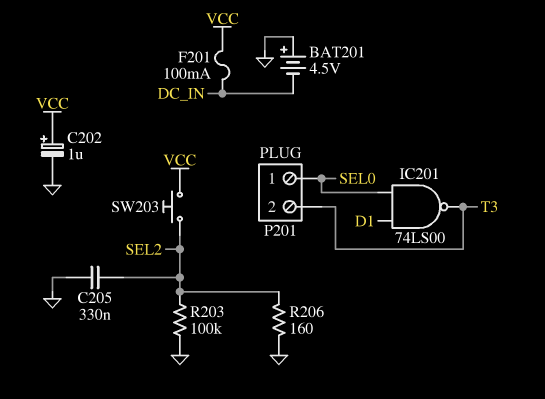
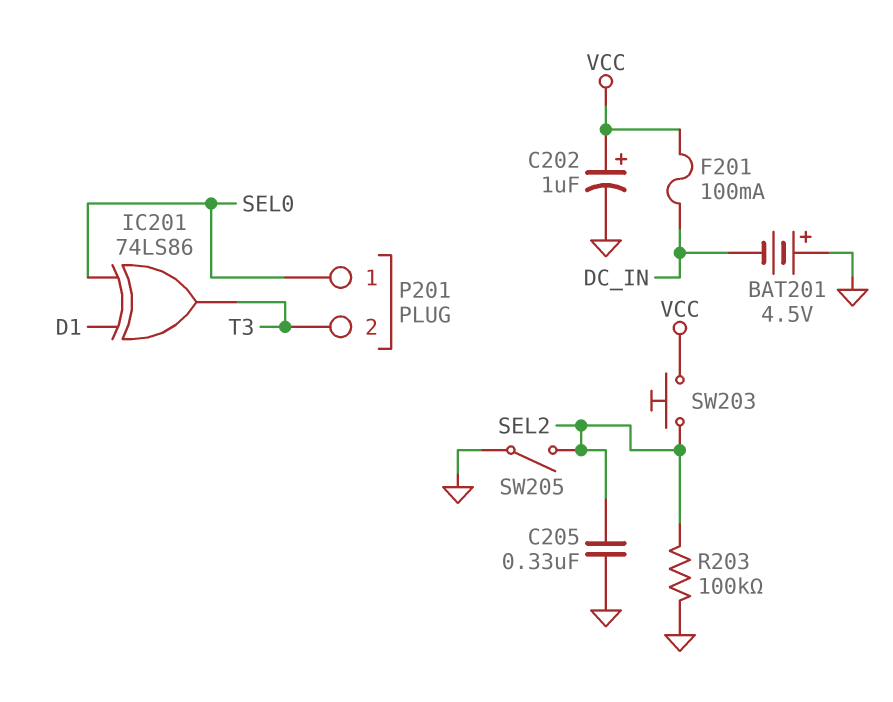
IC201: NAND 74LS00 (in D1, in SEL0, out T3) -> XOR 74LS86 (in D1, in SEL0, out T3)
R206: 160 (GND, SEL2) -> none
SW205: none -> switch (GND, SEL2)

